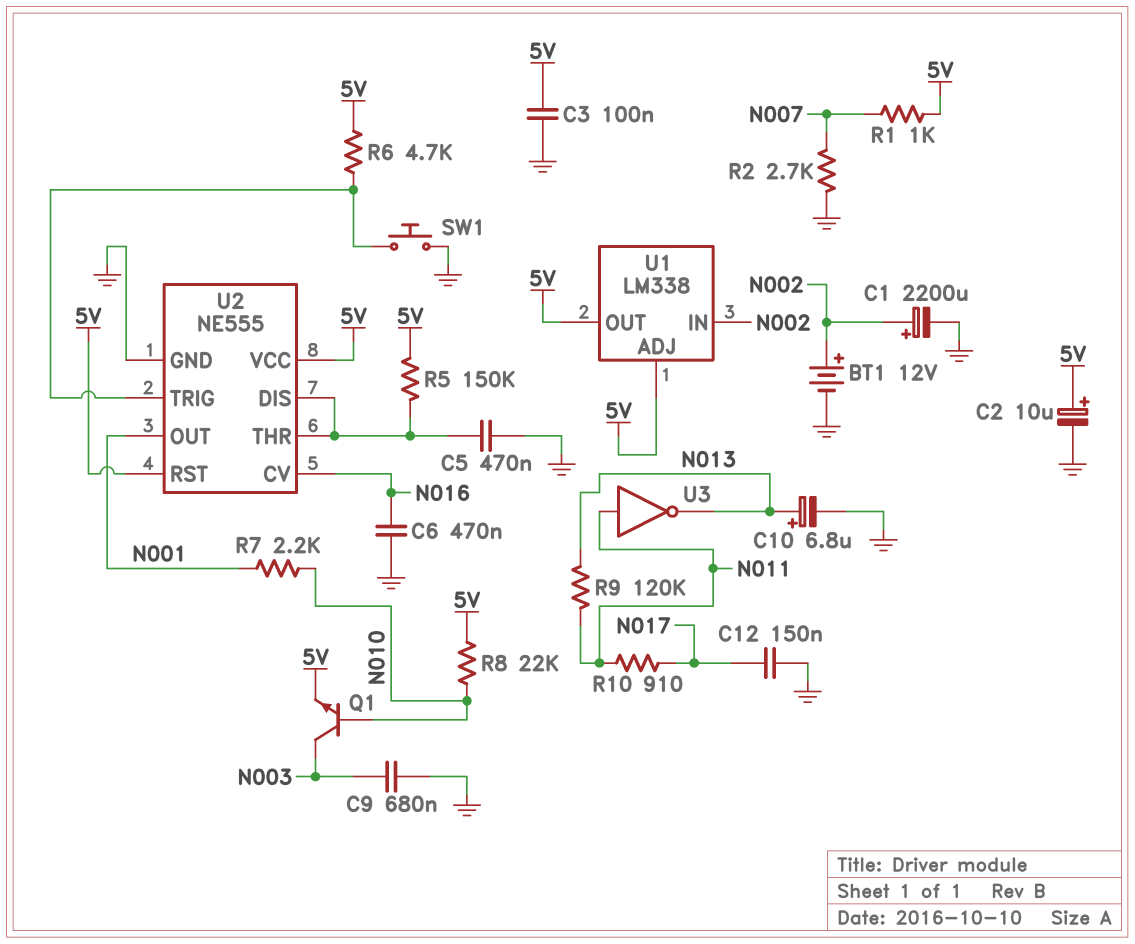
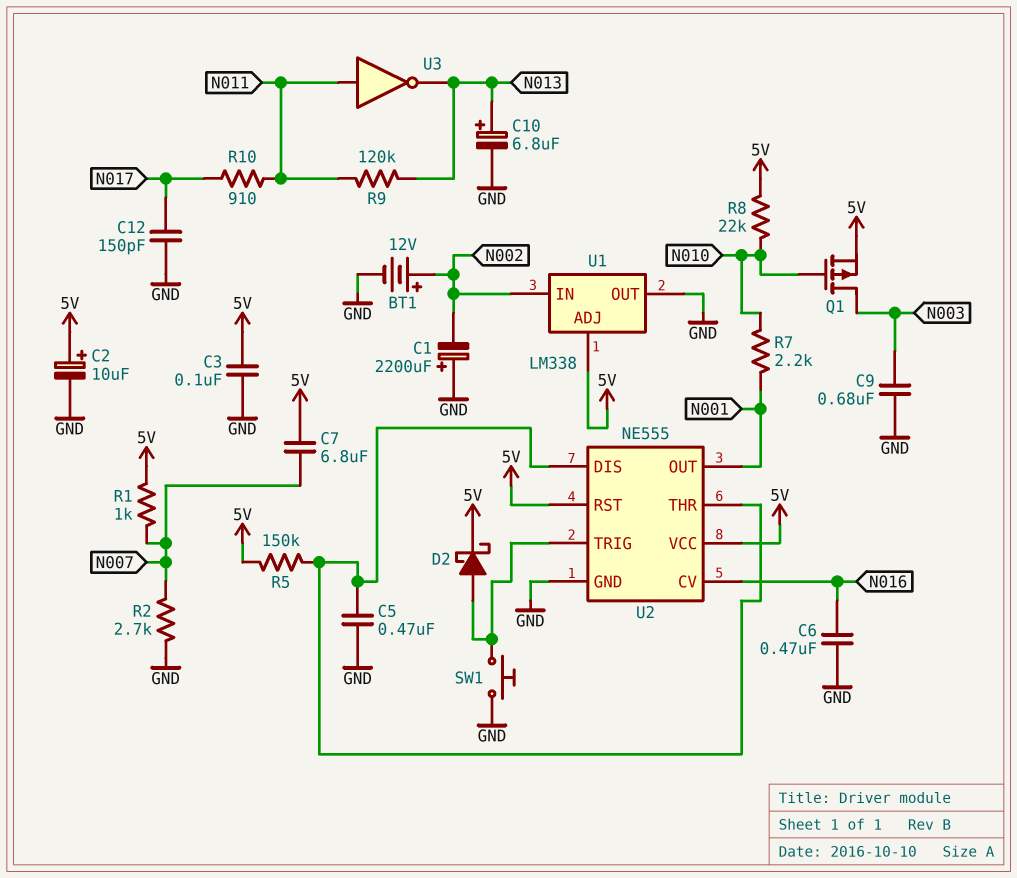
C1: 2200uF (plus N002, minus GND) -> 2200uF (plus GND, minus N002)
C7: none -> 6.8uF (5V, N007)
C12: 150nF (GND, N017) -> 150pF (GND, N017)
D2: none -> schottky (A U2/TRIG, K 5V)
Q1: NPN (B N010, C N003, E 5V) -> PMOS (G N010, D N003, S 5V)
R6: 4.7k (5V, U2/TRIG) -> none
U1 pin OUT: 5V -> GND

